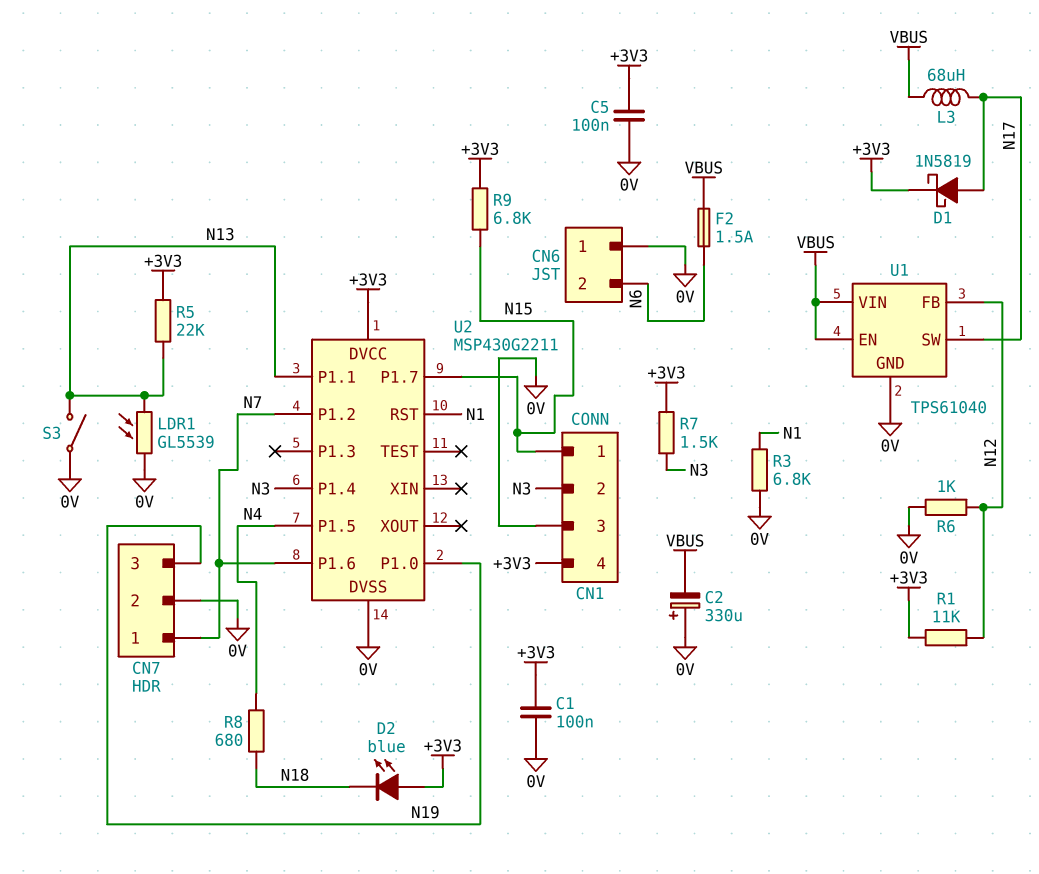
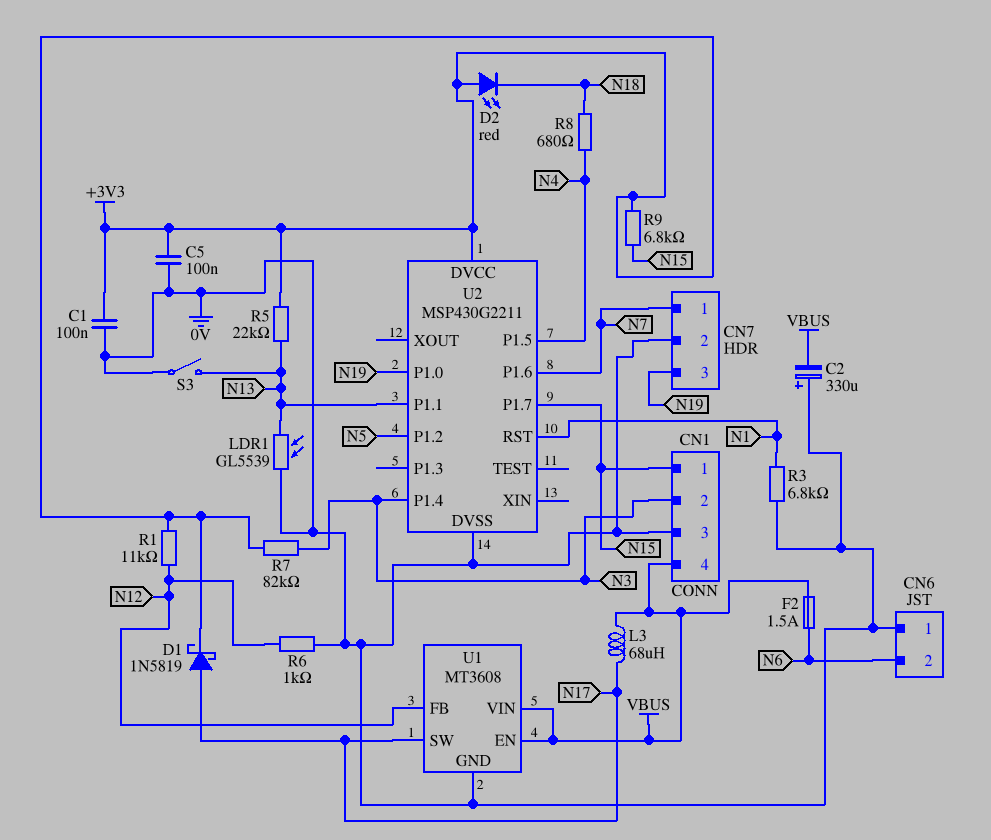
CN1 pin 4: +3V3 -> VBUS
D2: LED blue (A +3V3, K N18) -> LED red (A +3V3, K N18)
R7: 1.5k (+3V3, N3) -> 82k (+3V3, N3)
U1: TPS61040 -> MT3608
U2 pin P1.2: N7 -> N5

